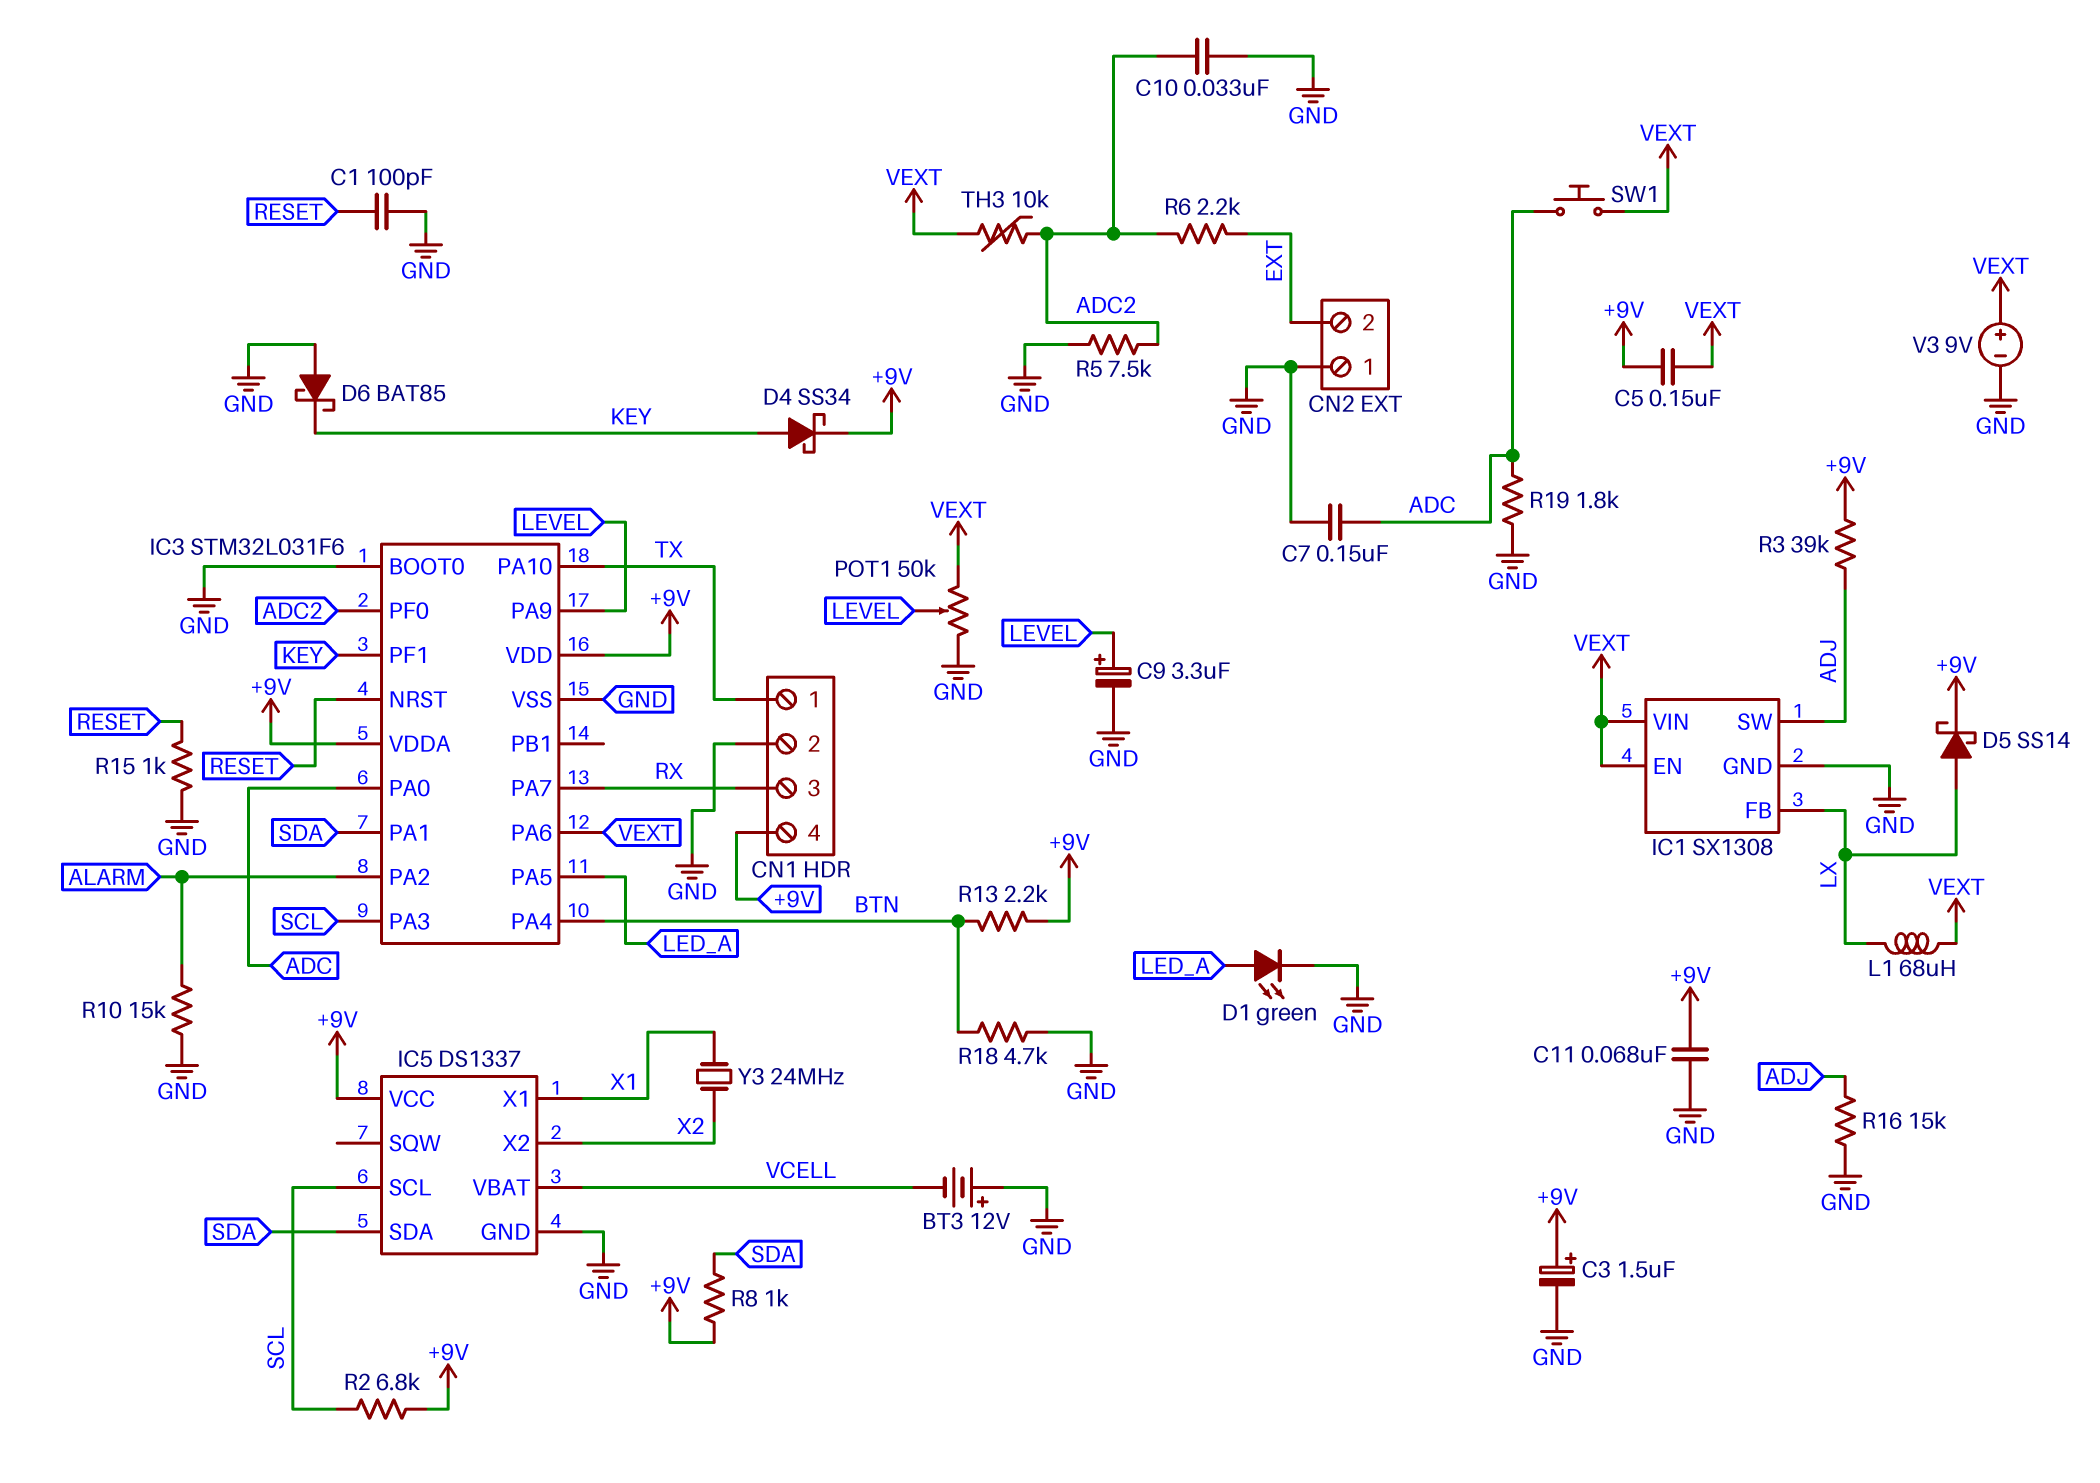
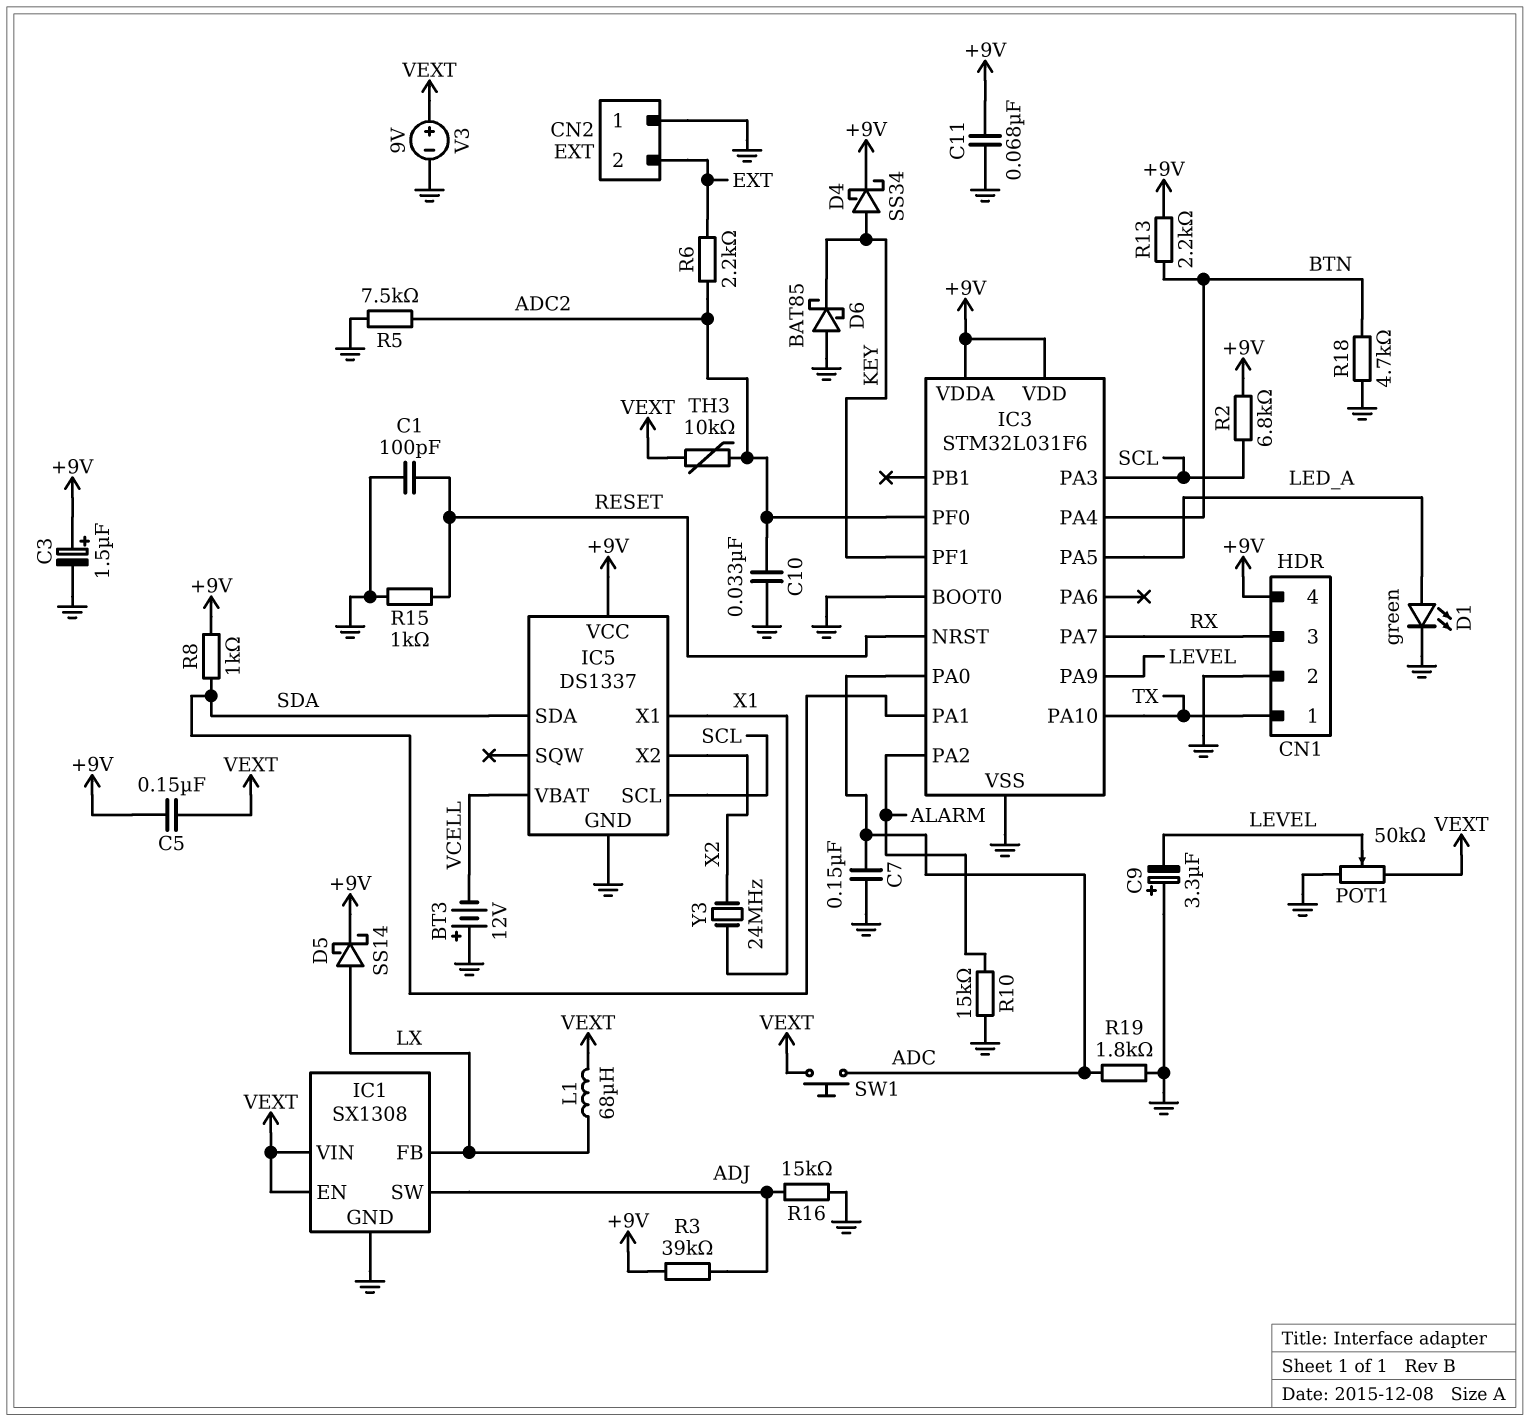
C9: 3.3uF (plus LEVEL, minus GND) -> 3.3uF (plus GND, minus LEVEL)
IC3 pin PA6: VEXT -> none

